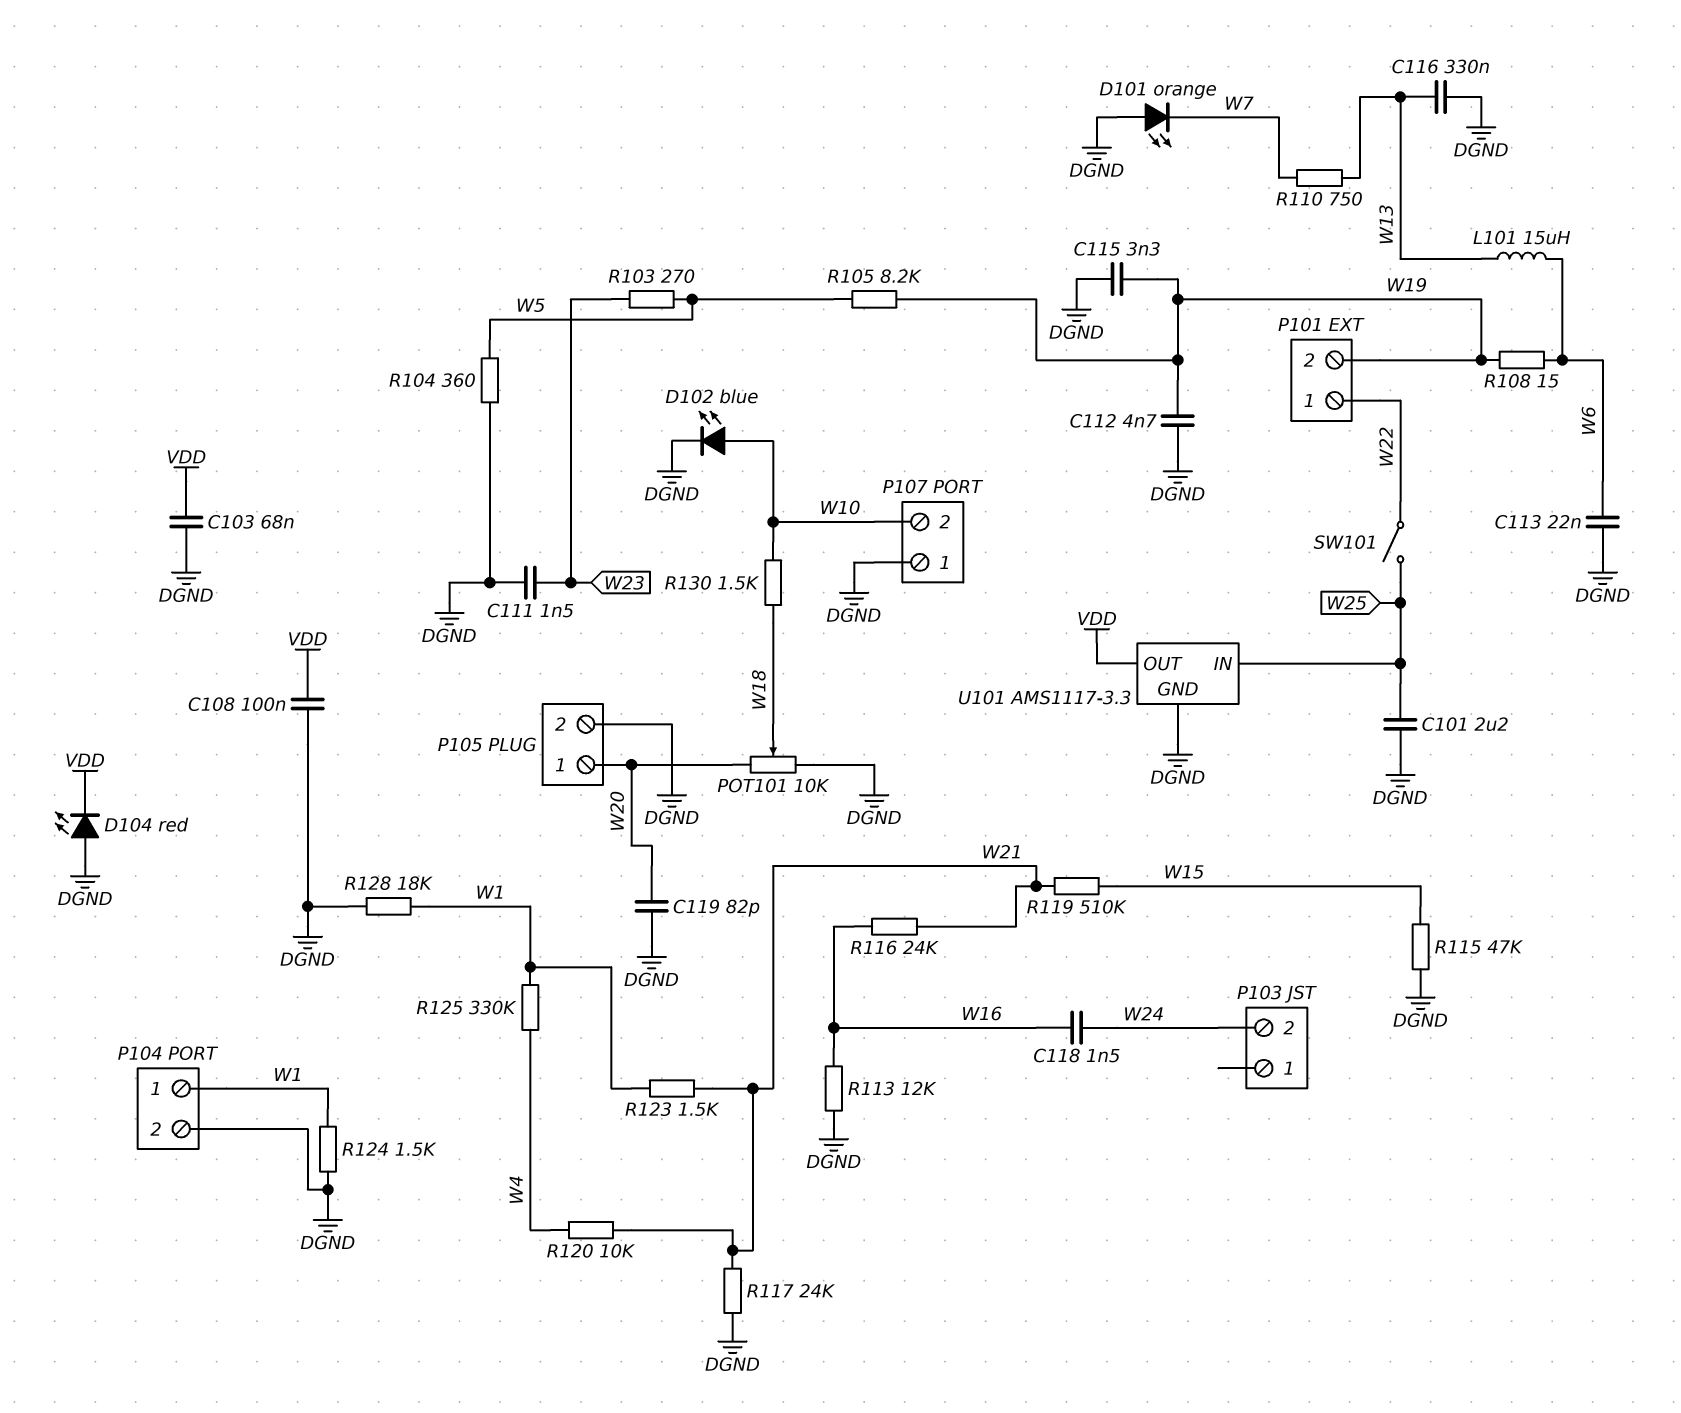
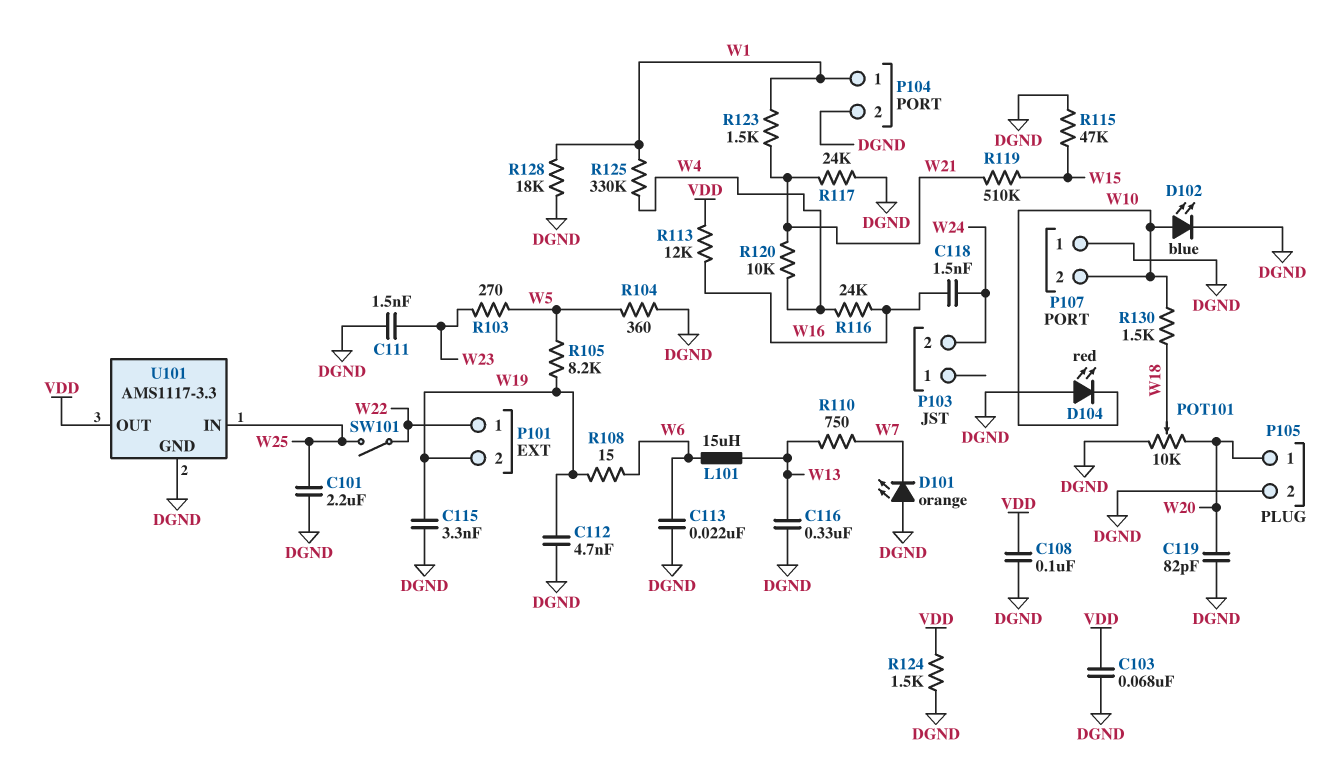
D104: LED red (A DGND, K VDD) -> LED red (A DGND, K W10)
R113: 12k (DGND, W16) -> 12k (VDD, W16)
R116: 24k (W16, W21) -> 24k (W4, W16)
R124: 1.5k (DGND, W1) -> 1.5k (DGND, VDD)

